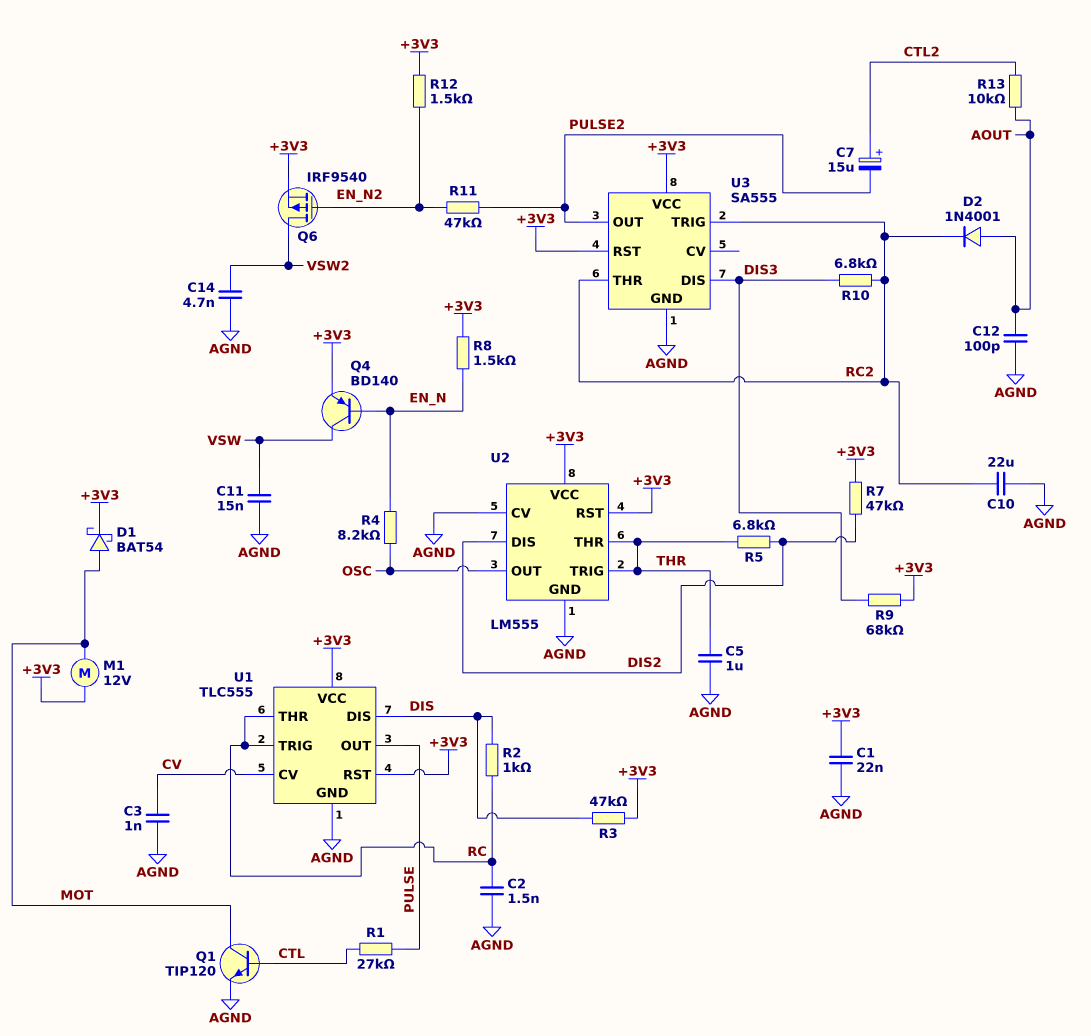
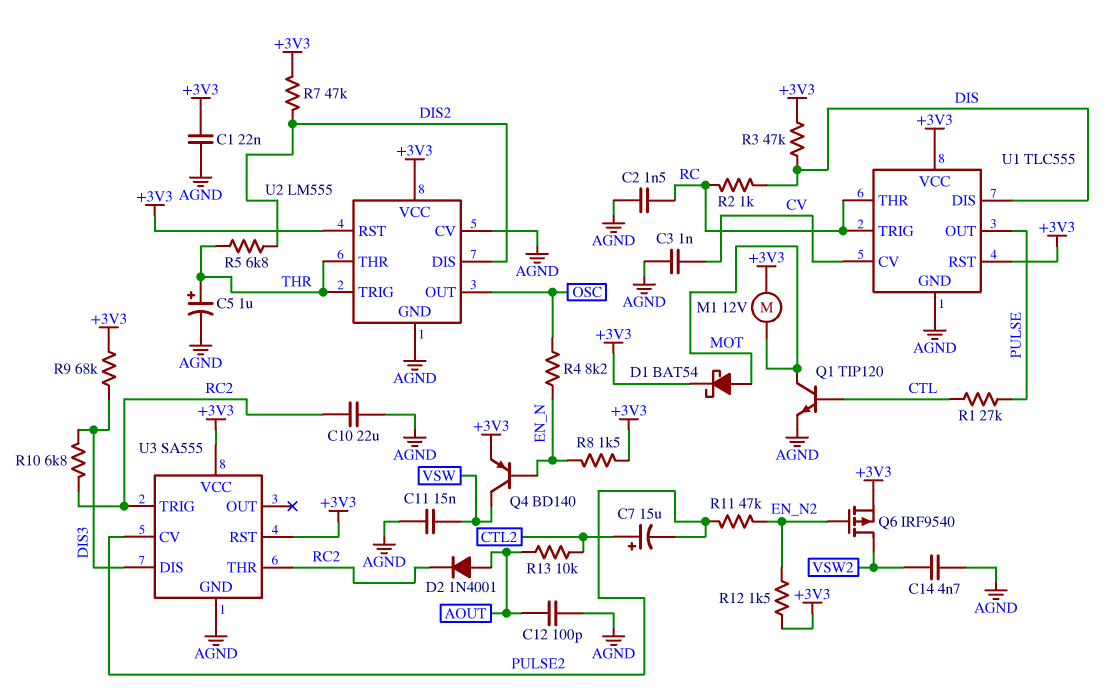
C5: 1uF (AGND, THR) -> 1uF (plus THR, minus AGND)
U3 pin CV: none -> PULSE2
U3 pin OUT: PULSE2 -> none

